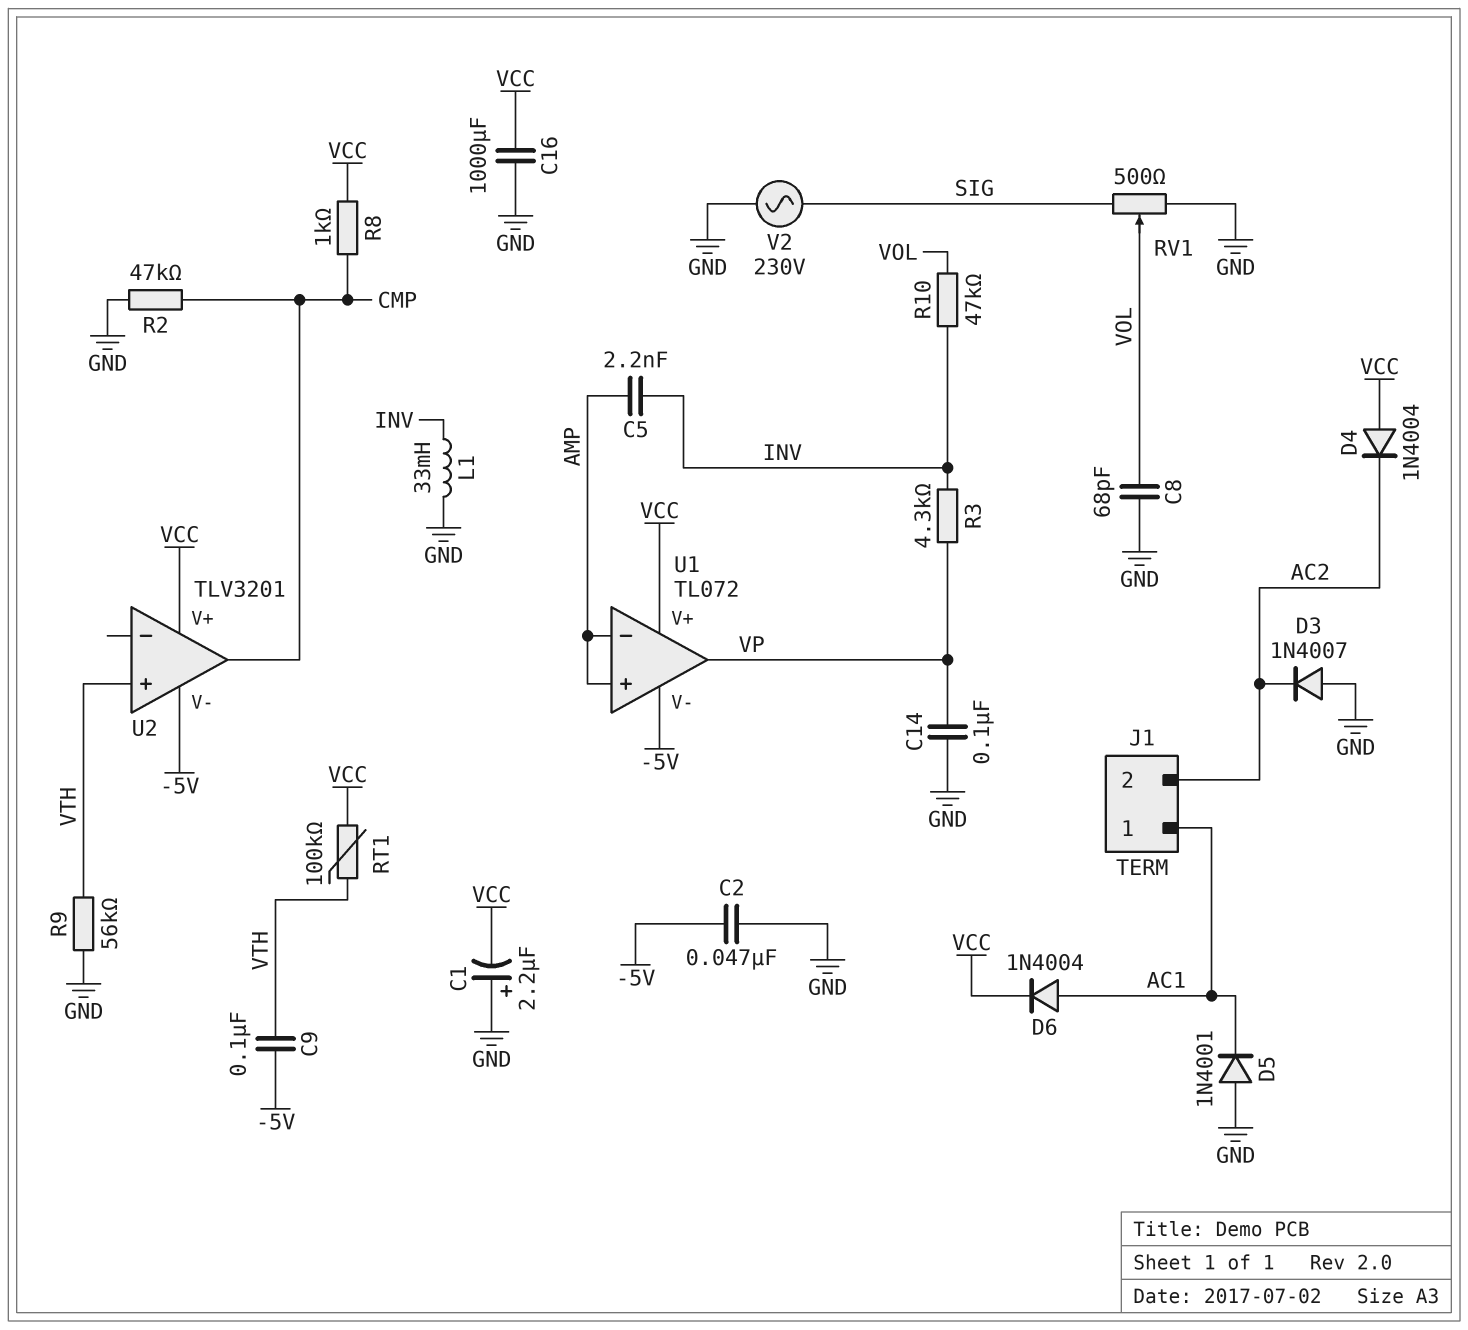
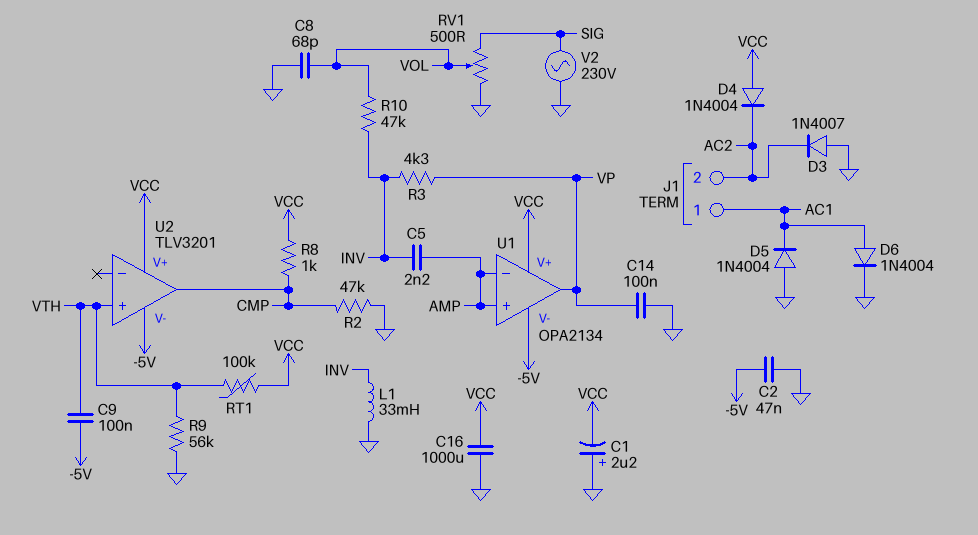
D5: diode 1N4001 (A GND, K AC1) -> diode 1N4004 (A GND, K AC1)
D6: diode 1N4004 (A AC1, K VCC) -> diode 1N4004 (A AC1, K GND)
U1: TL072 -> OPA2134

